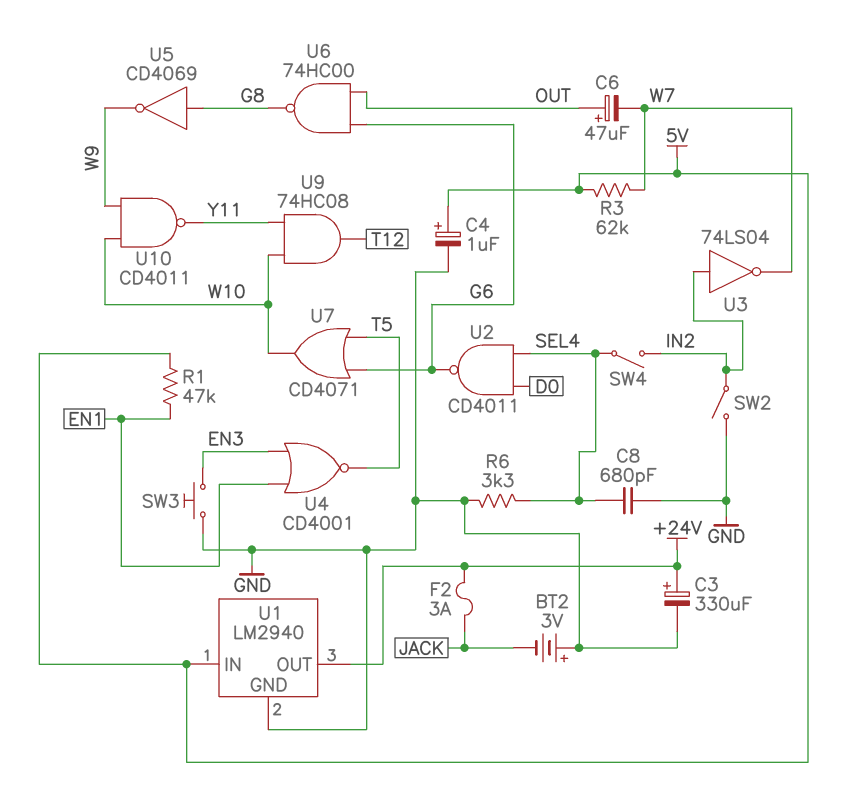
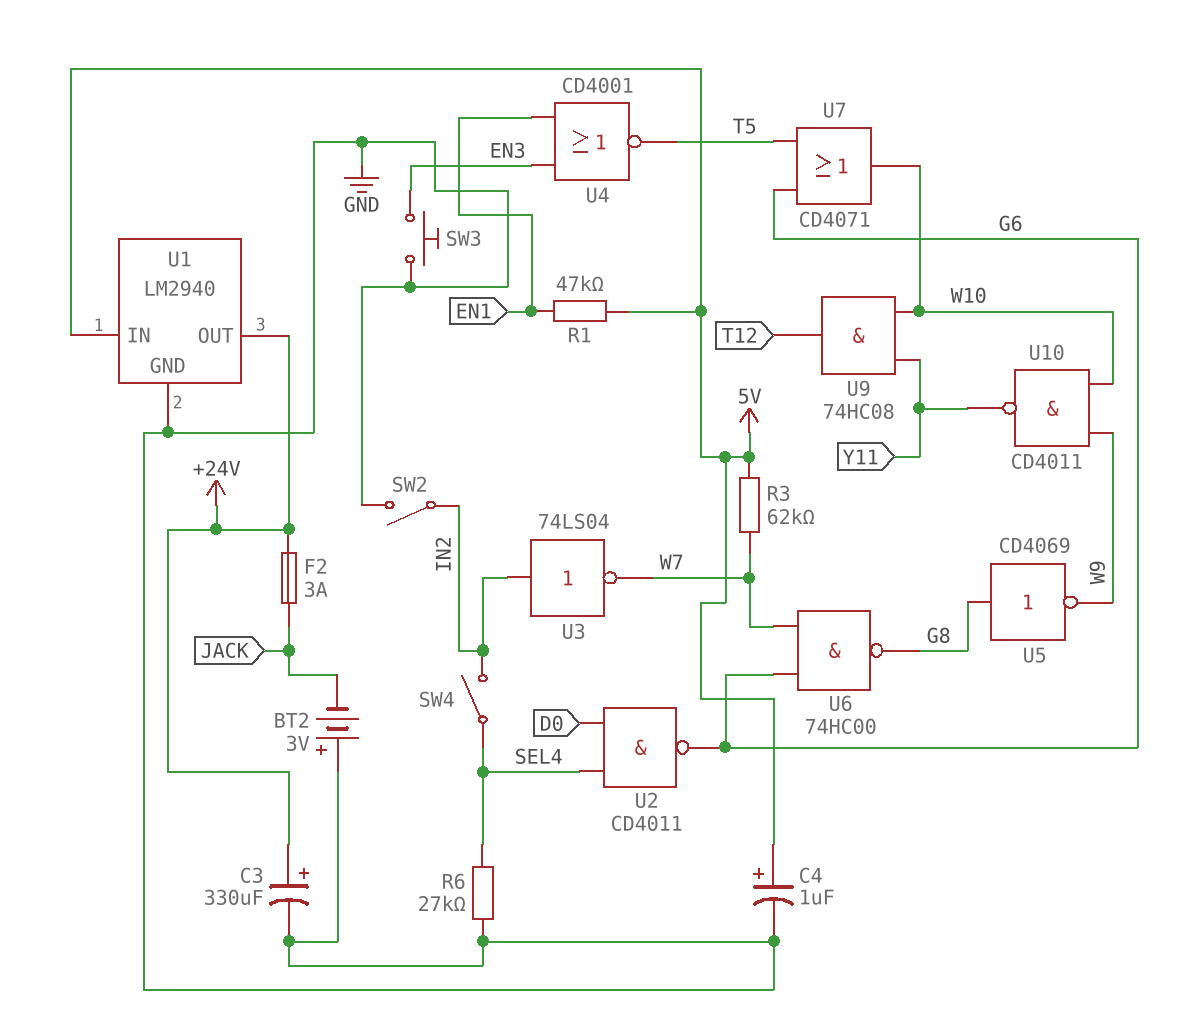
C6: 47uF (plus OUT, minus W7) -> none
C8: 680pF (GND, SEL4) -> none
R6: 3.3k (GND, SEL4) -> 27k (GND, SEL4)
U6: NAND 74HC00 (in G6, in OUT, out G8) -> NAND 74HC00 (in G6, in W7, out G8)

